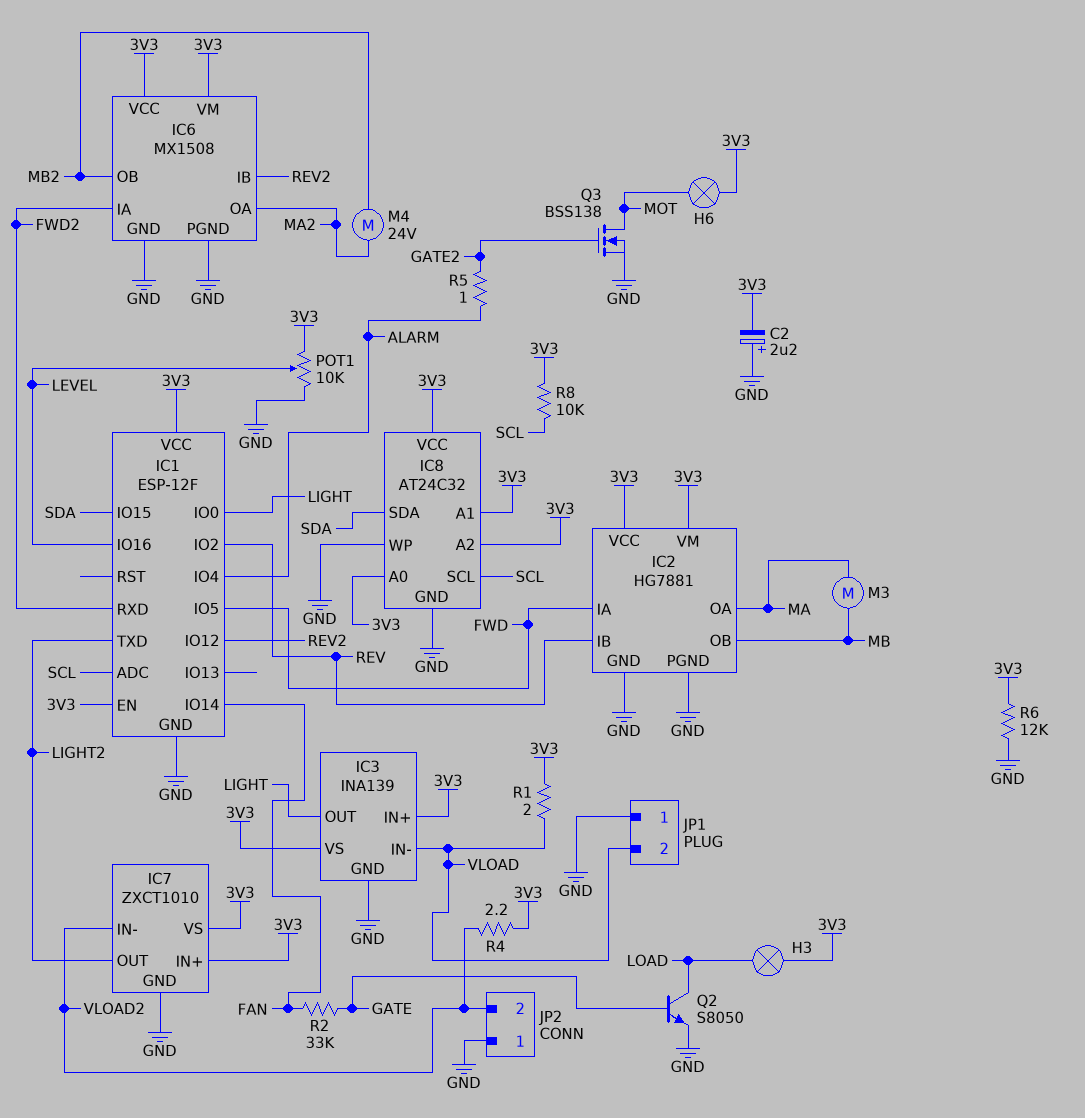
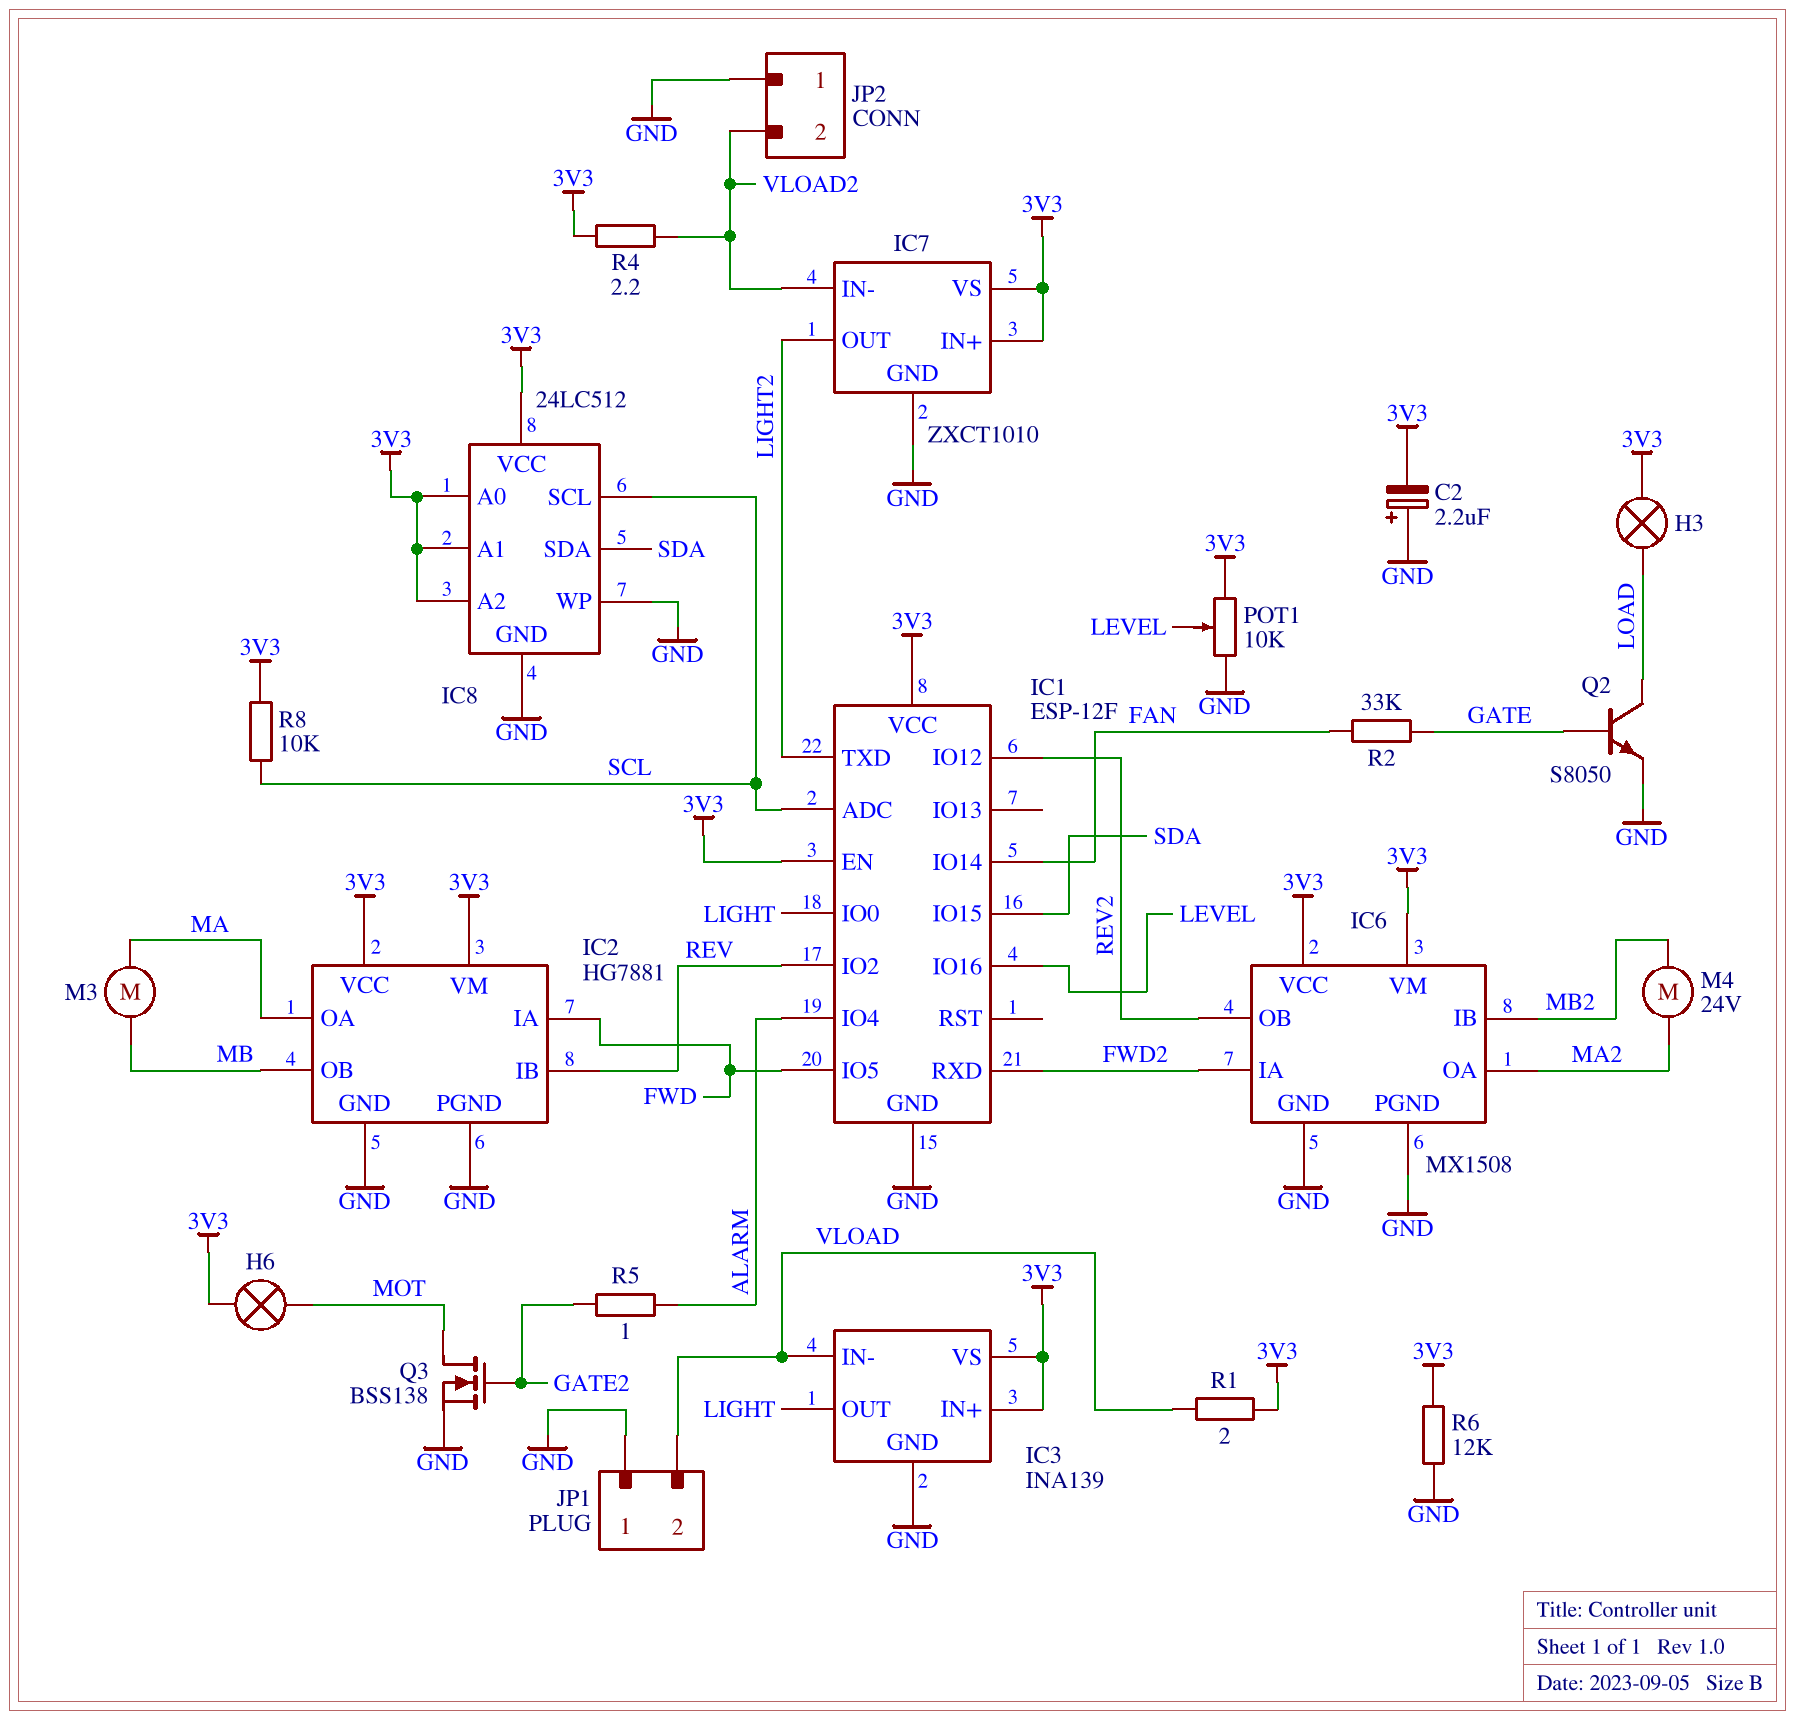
IC6 pin IB: REV2 -> MB2
IC6 pin OB: MB2 -> REV2
IC8: AT24C32 -> 24LC512

